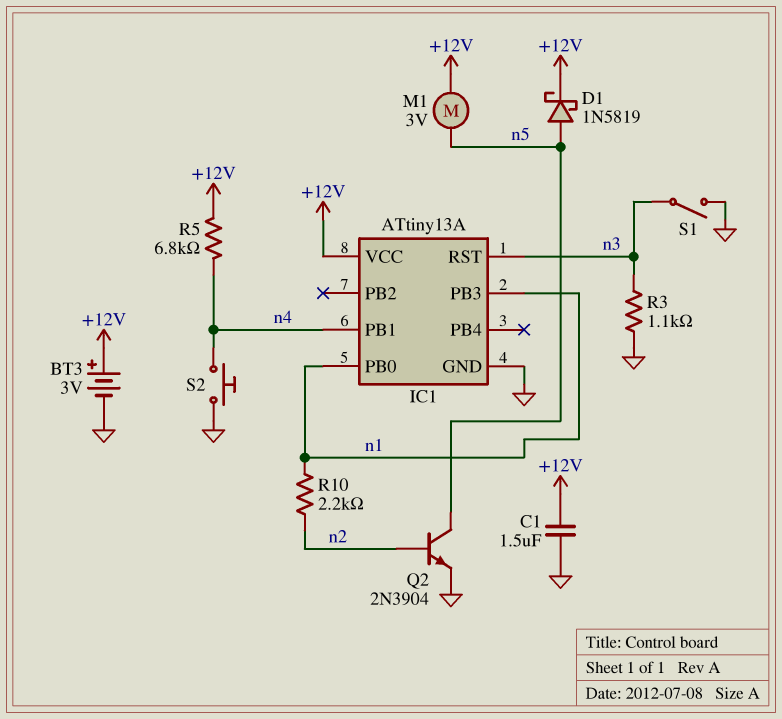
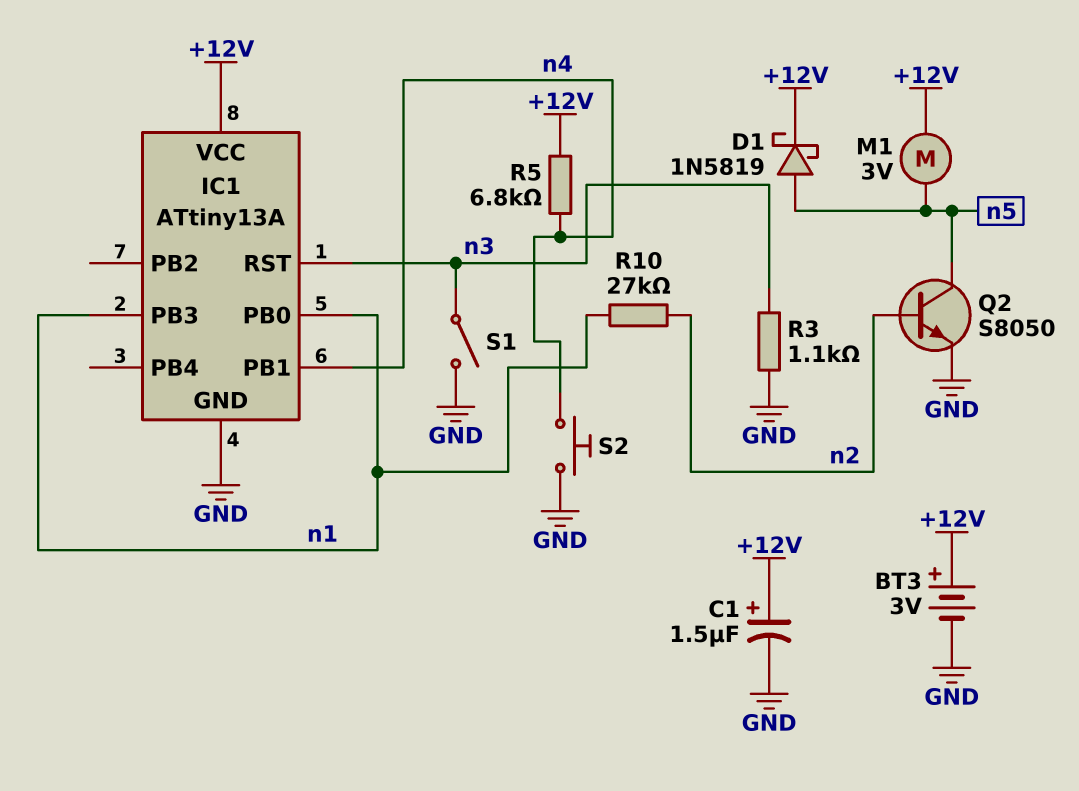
C1: 1.5uF (+12V, GND) -> 1.5uF (plus +12V, minus GND)
Q2: NPN 2N3904 (B n2, C n5, E GND) -> NPN S8050 (B n2, C n5, E GND)
R10: 2.2k (n1, n2) -> 27k (n1, n2)

